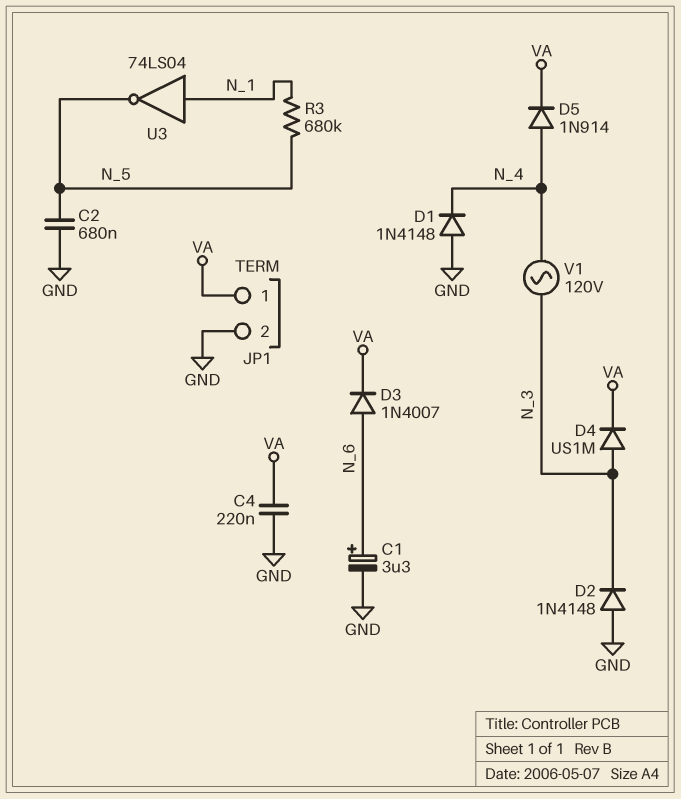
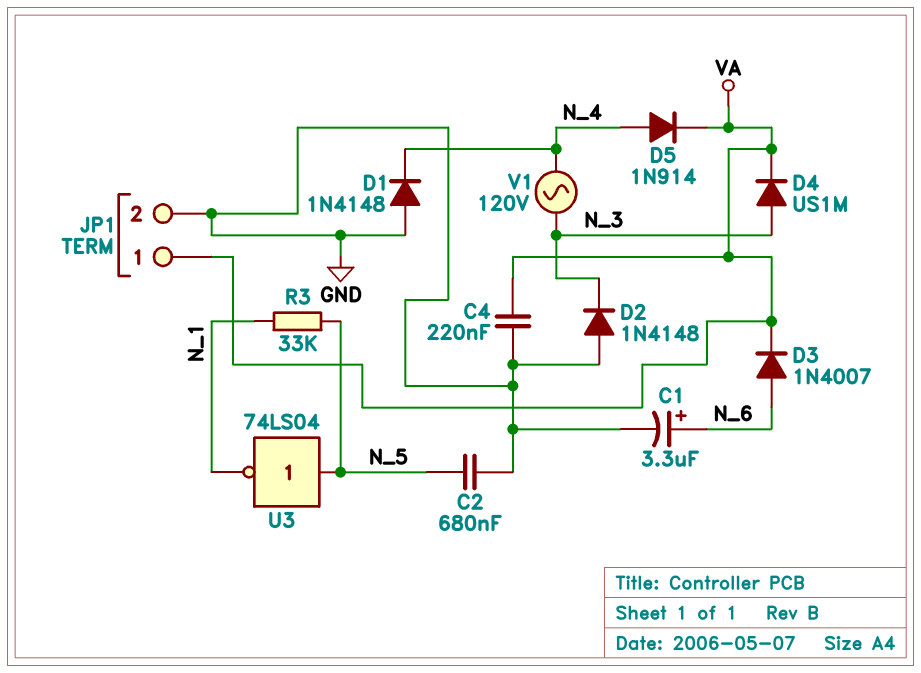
R3: 680k (N_1, N_5) -> 33k (N_1, N_5)
U3: NOT 74LS04 (in N_1, out N_5) -> NOT 74LS04 (in N_5, out N_1)

